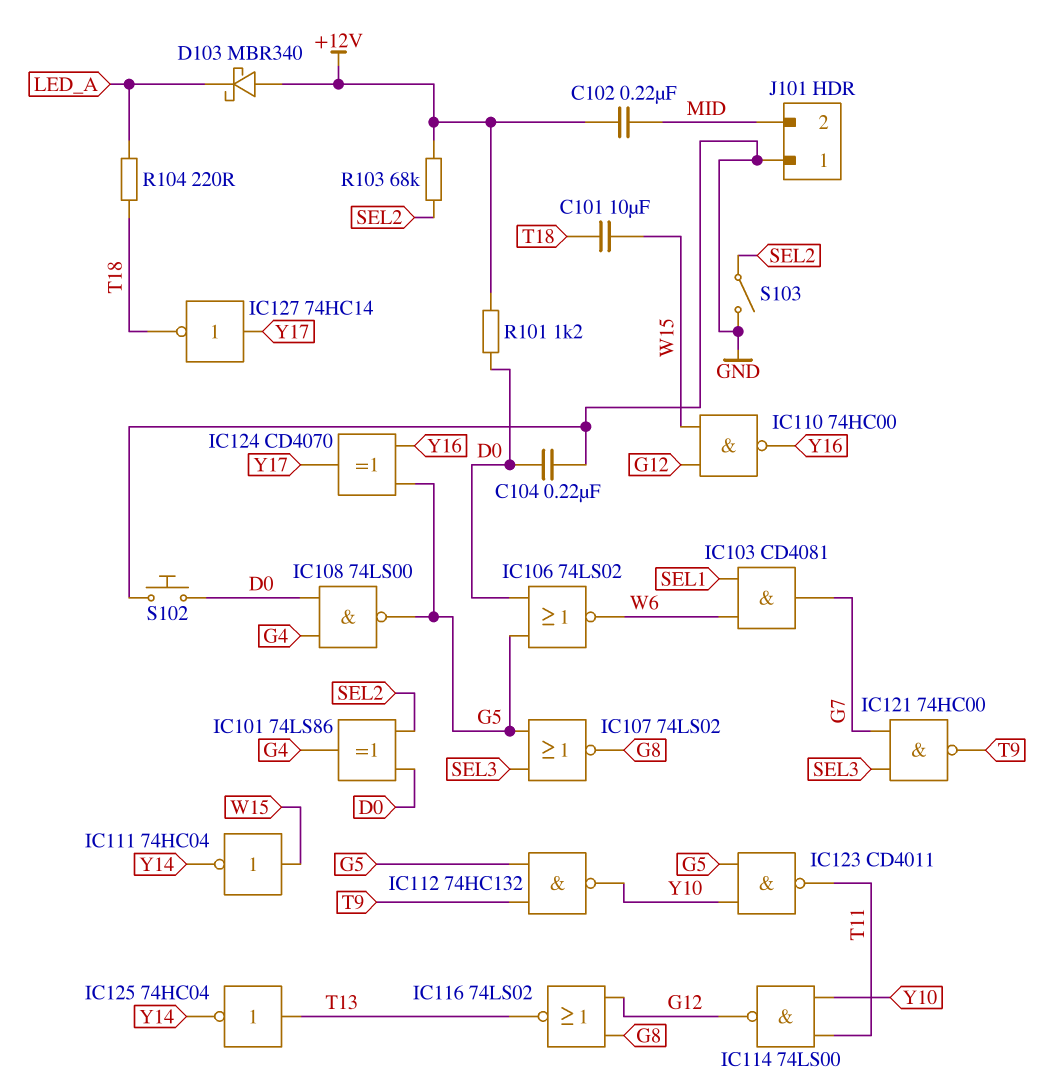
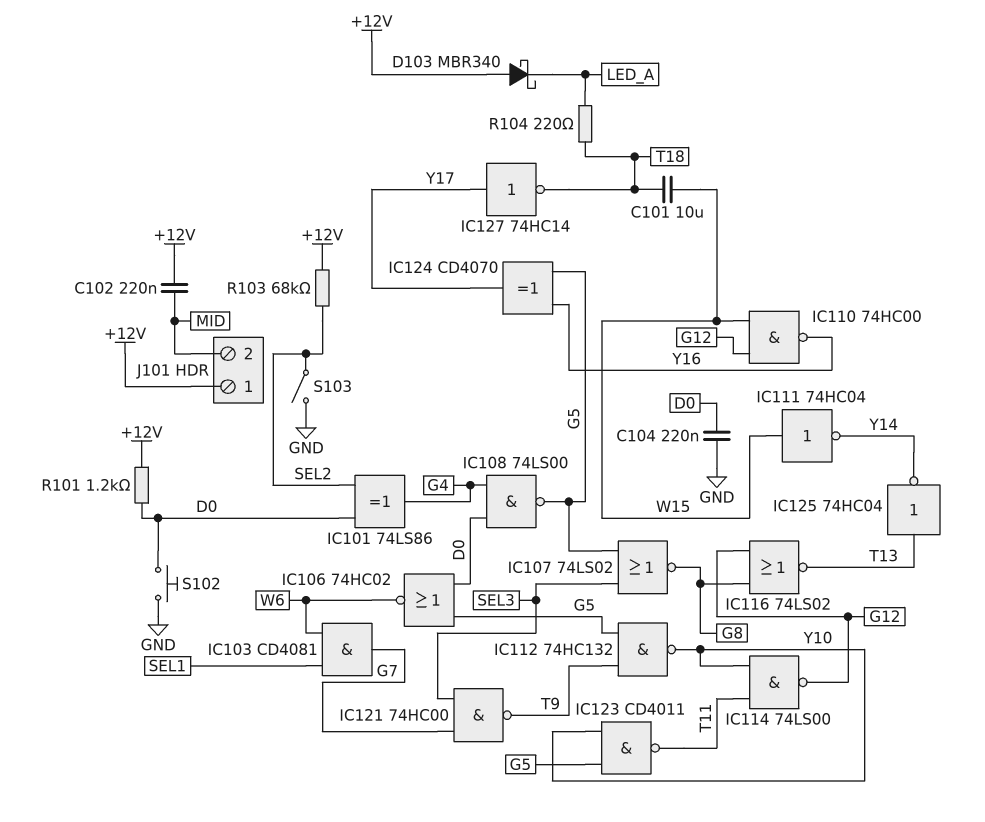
IC106: NOR 74LS02 (in D0, in G5, out W6) -> NOR 74HC02 (in D0, in G5, out W6)
J101 pin 1: GND -> +12V

